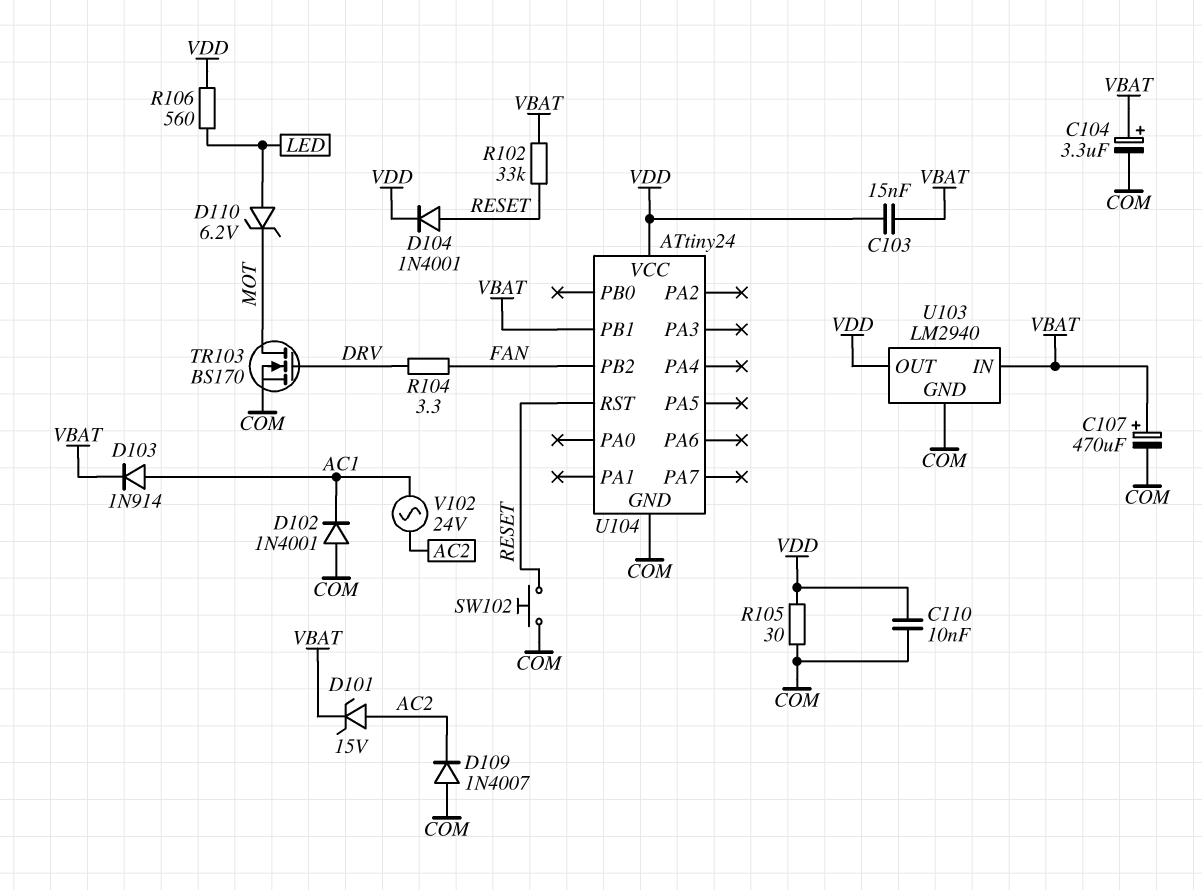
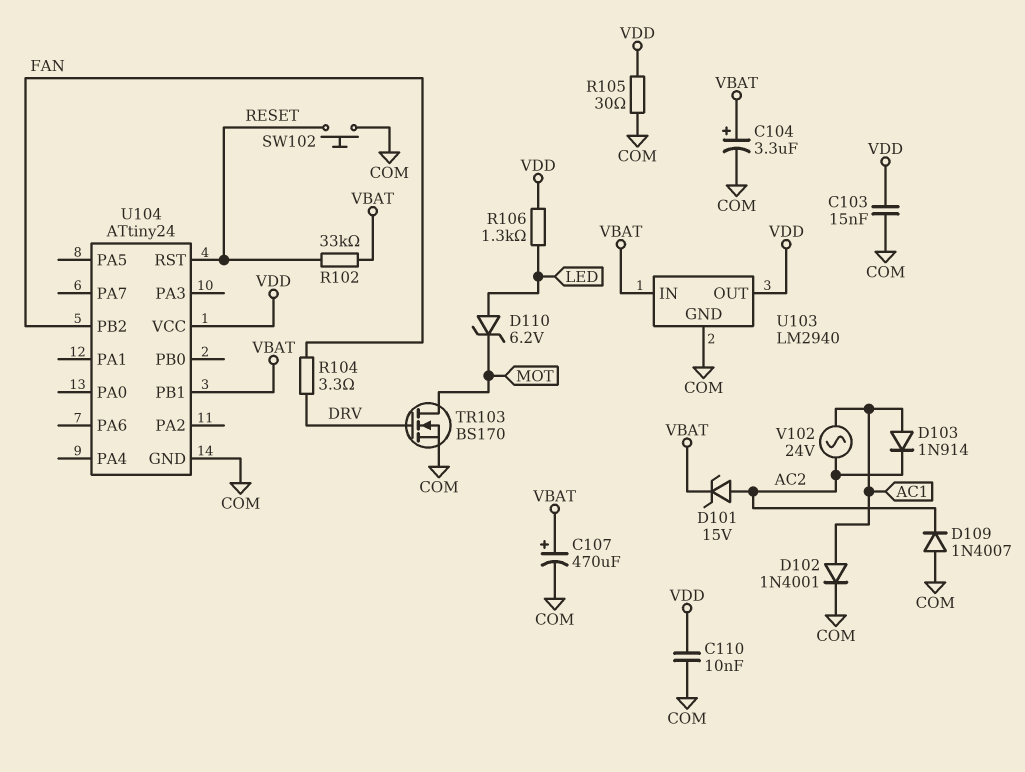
C103: 15nF (VBAT, VDD) -> 15nF (COM, VDD)
D102: diode 1N4001 (A COM, K AC1) -> diode 1N4001 (A AC1, K COM)
D103: diode 1N914 (A AC1, K VBAT) -> diode 1N914 (A AC1, K AC2)
D104: diode 1N4001 (A RESET, K VDD) -> none
R106: 560 (LED, VDD) -> 1.3k (LED, VDD)

